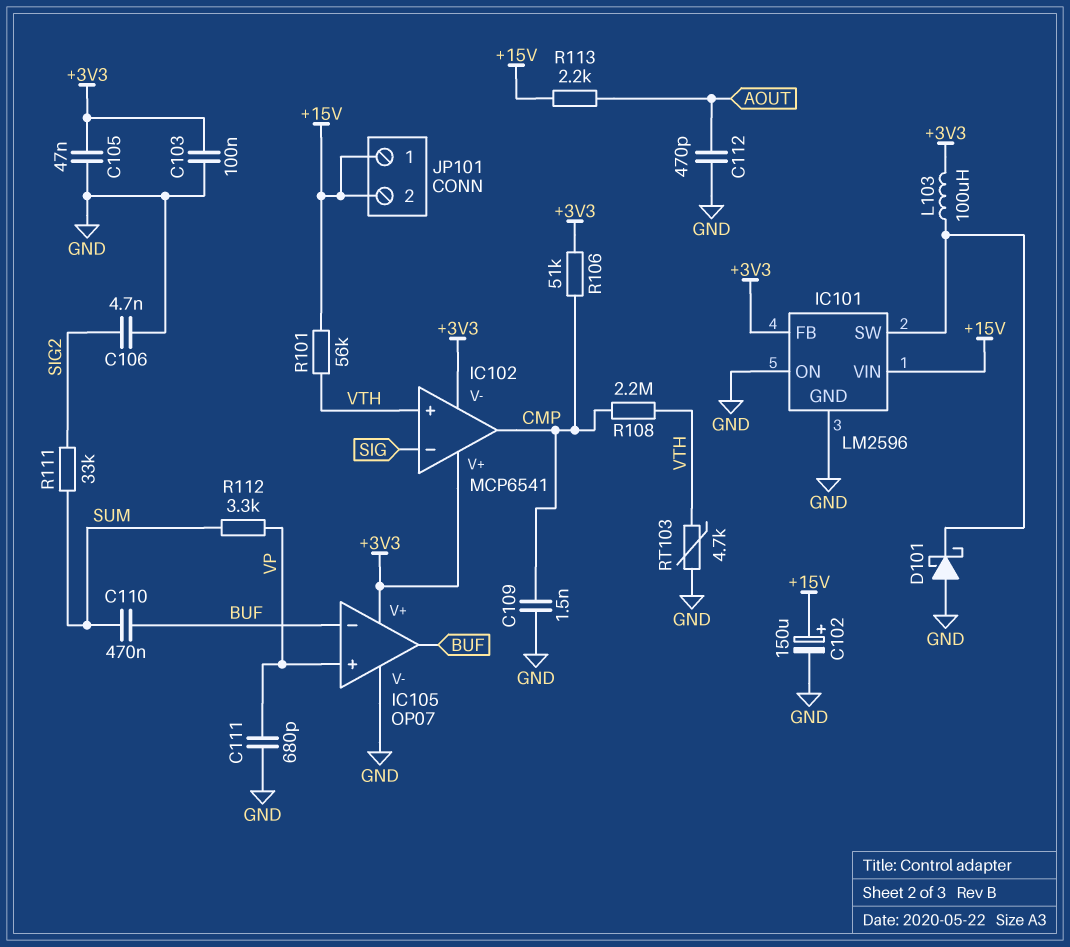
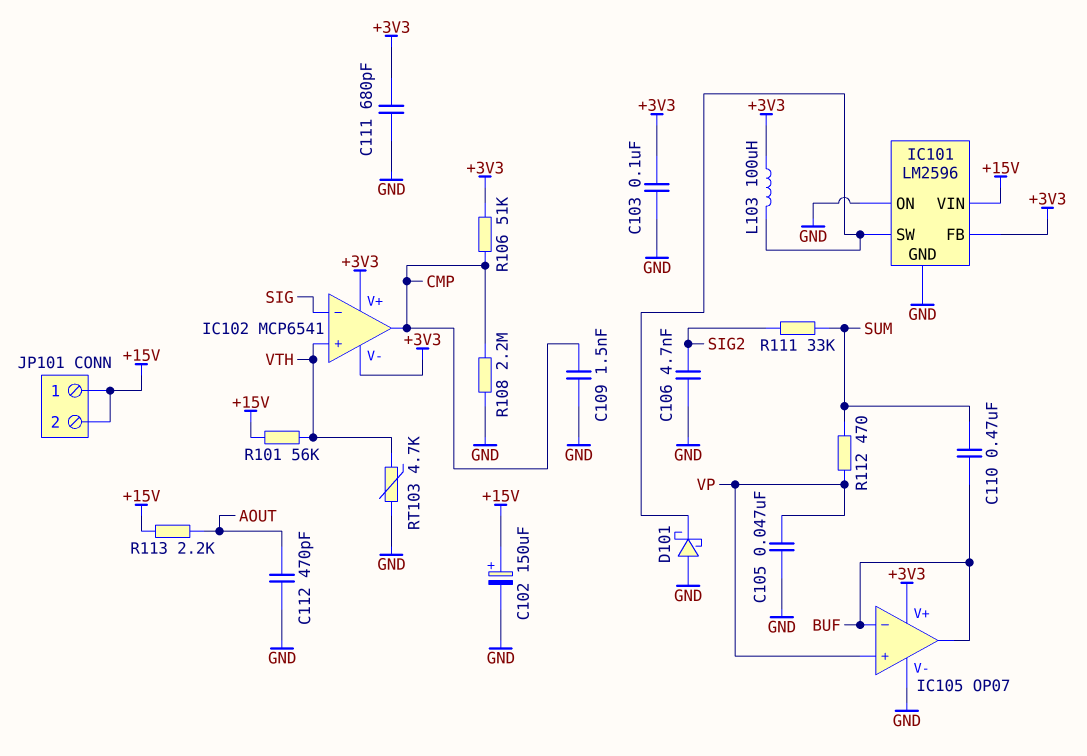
C105: 47nF (+3V3, GND) -> 47nF (GND, VP)
C111: 680pF (GND, VP) -> 680pF (+3V3, GND)
R108: 2.2M (CMP, VTH) -> 2.2M (CMP, GND)
R112: 3.3k (SUM, VP) -> 470 (SUM, VP)

